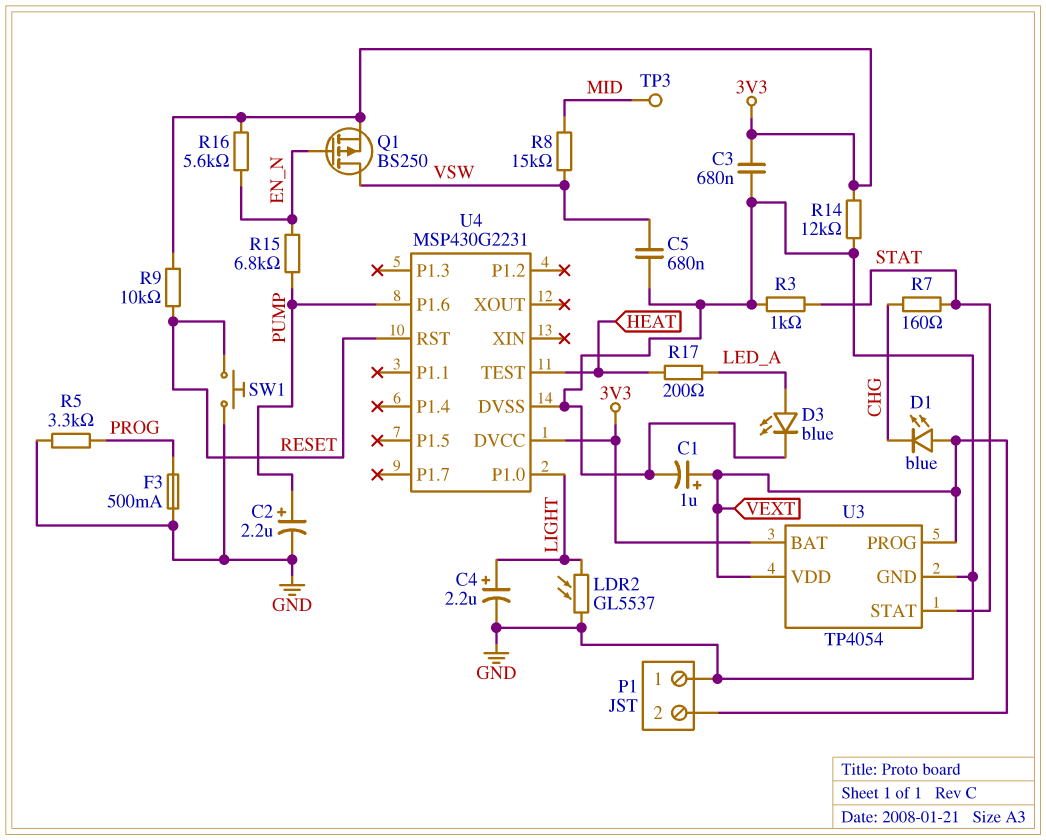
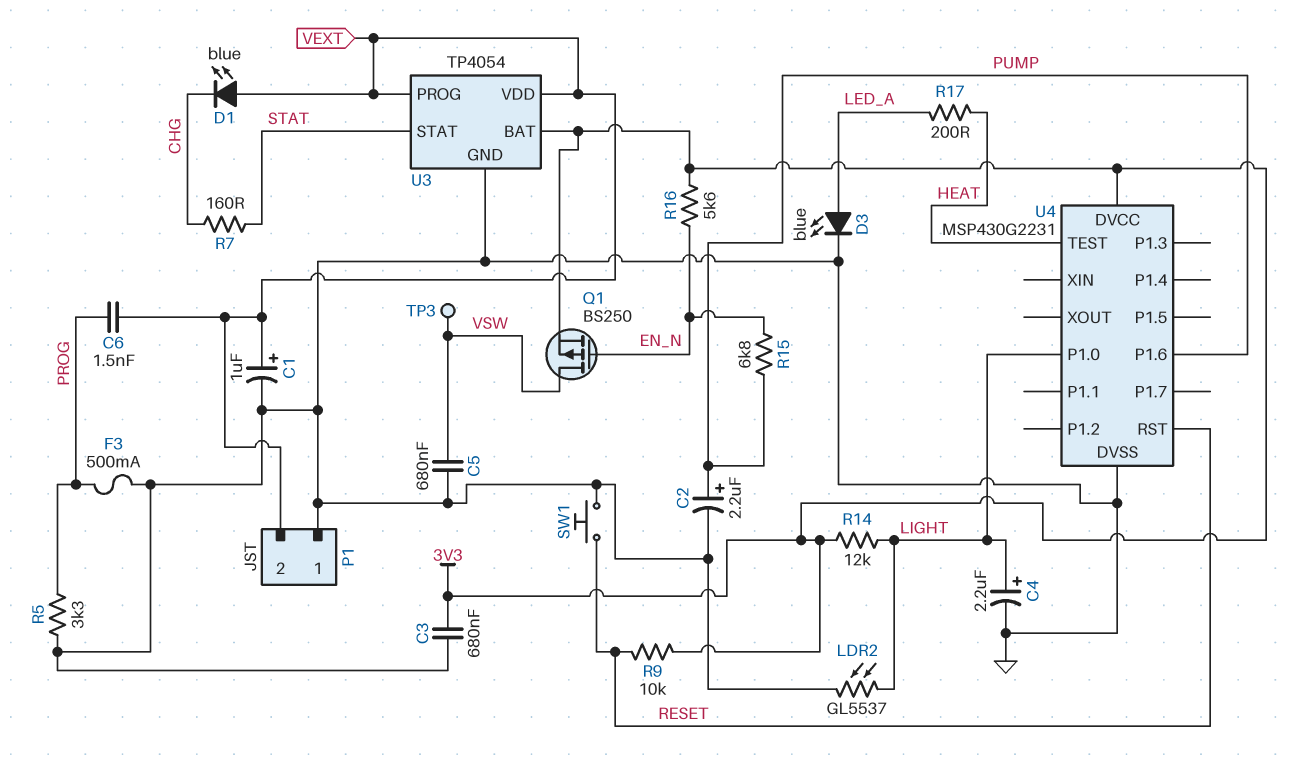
C6: none -> 1.5nF (PROG, VEXT)
R3: 1k (GND, STAT) -> none
R8: 15k (MID, VSW) -> none
R14: 12k (3V3, GND) -> 12k (3V3, LIGHT)
TP3: test point (MID) -> test point (VSW)

